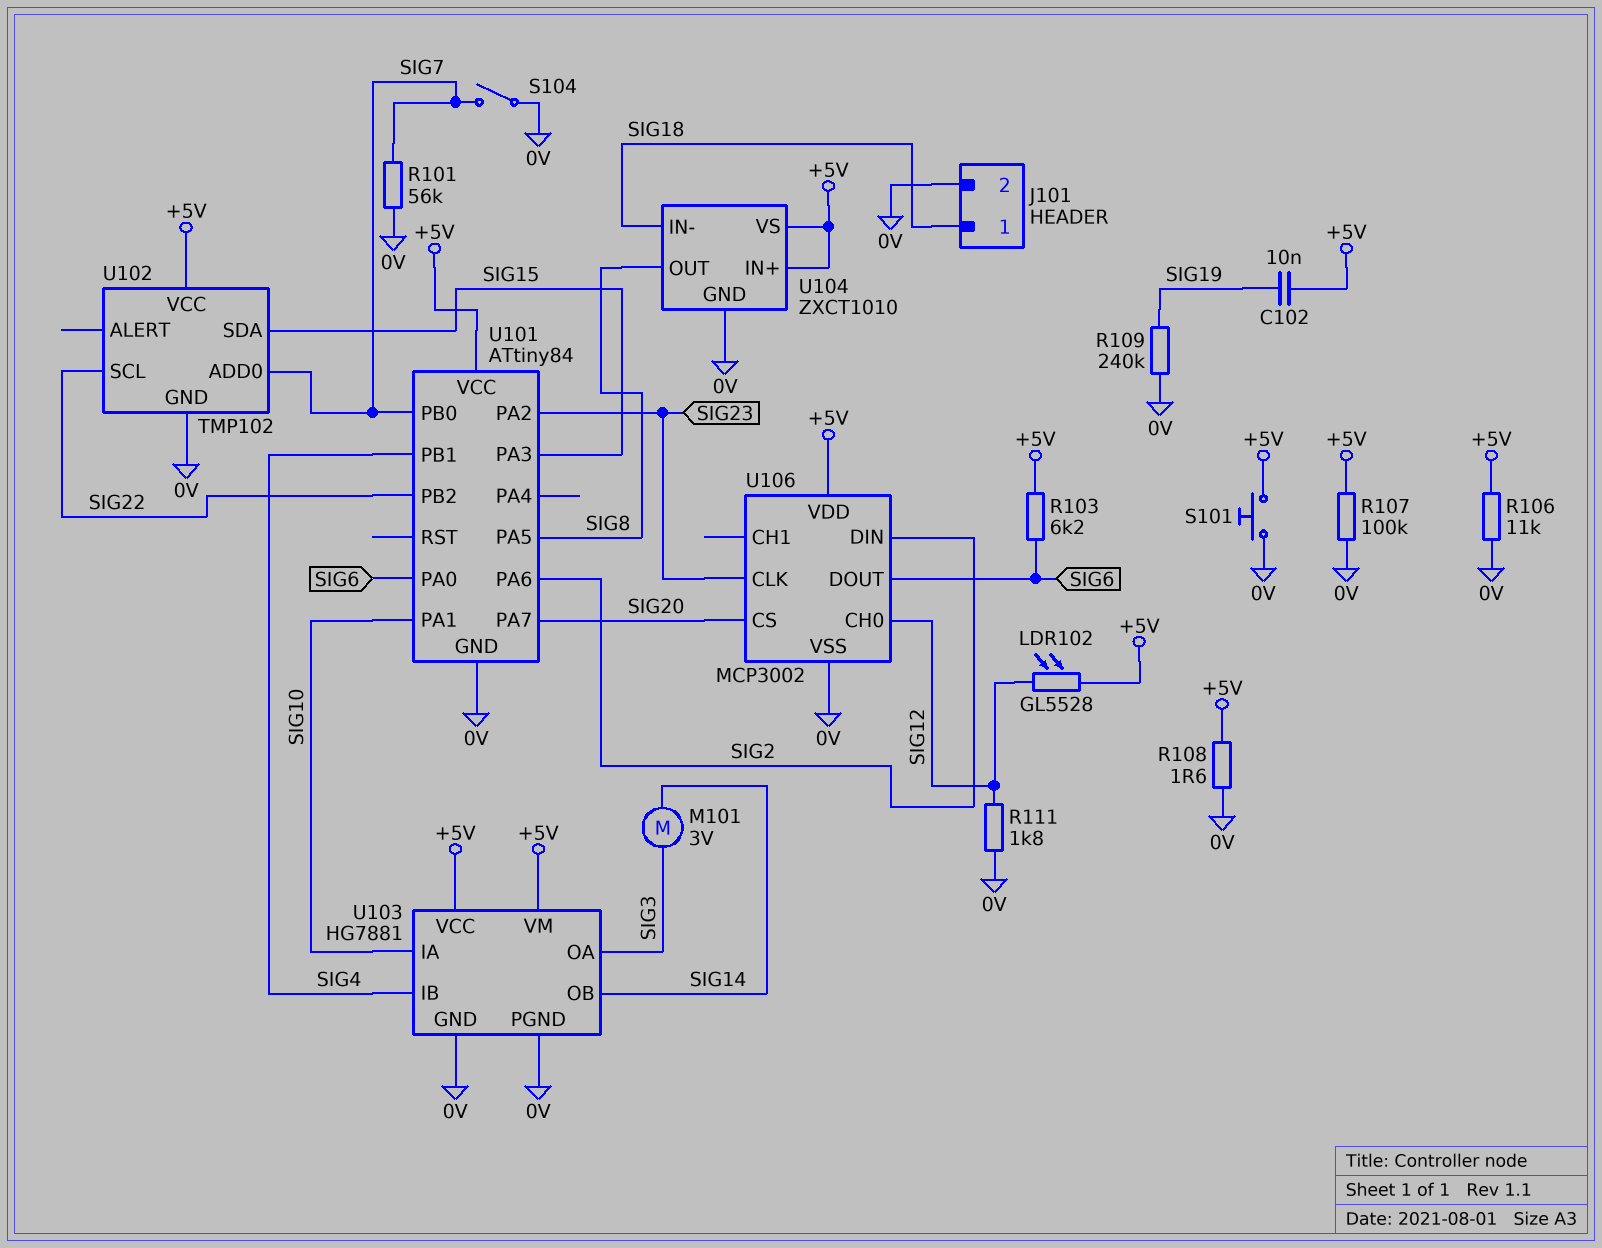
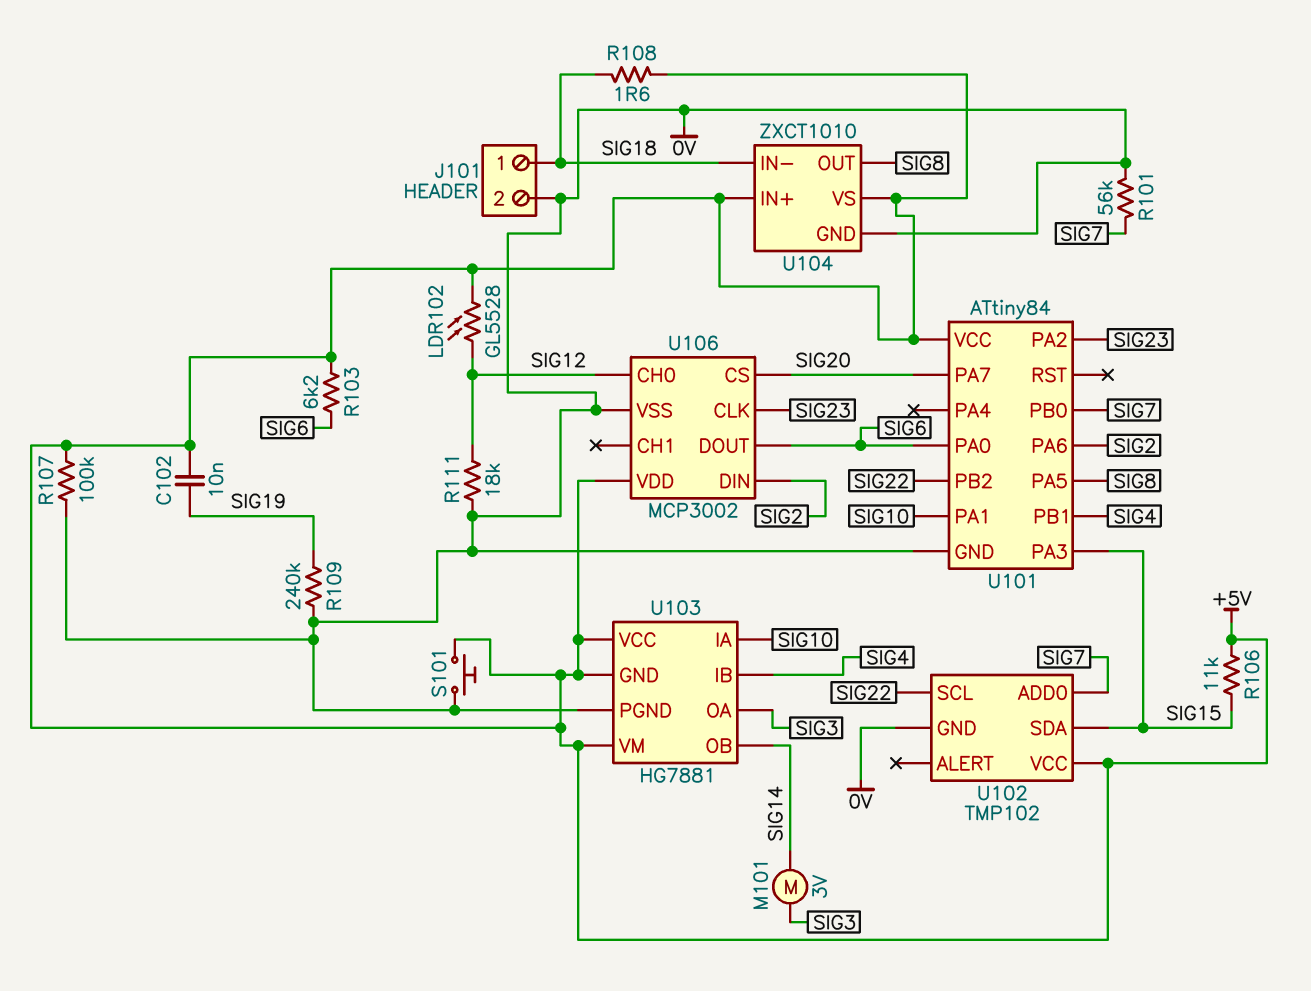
R106: 11k (+5V, 0V) -> 11k (+5V, SIG15)
R108: 1.6 (+5V, 0V) -> 1.6 (+5V, SIG18)
R111: 1.8k (0V, SIG12) -> 18k (0V, SIG12)
S104: switch (0V, SIG7) -> none
U103 pin GND: 0V -> +5V

